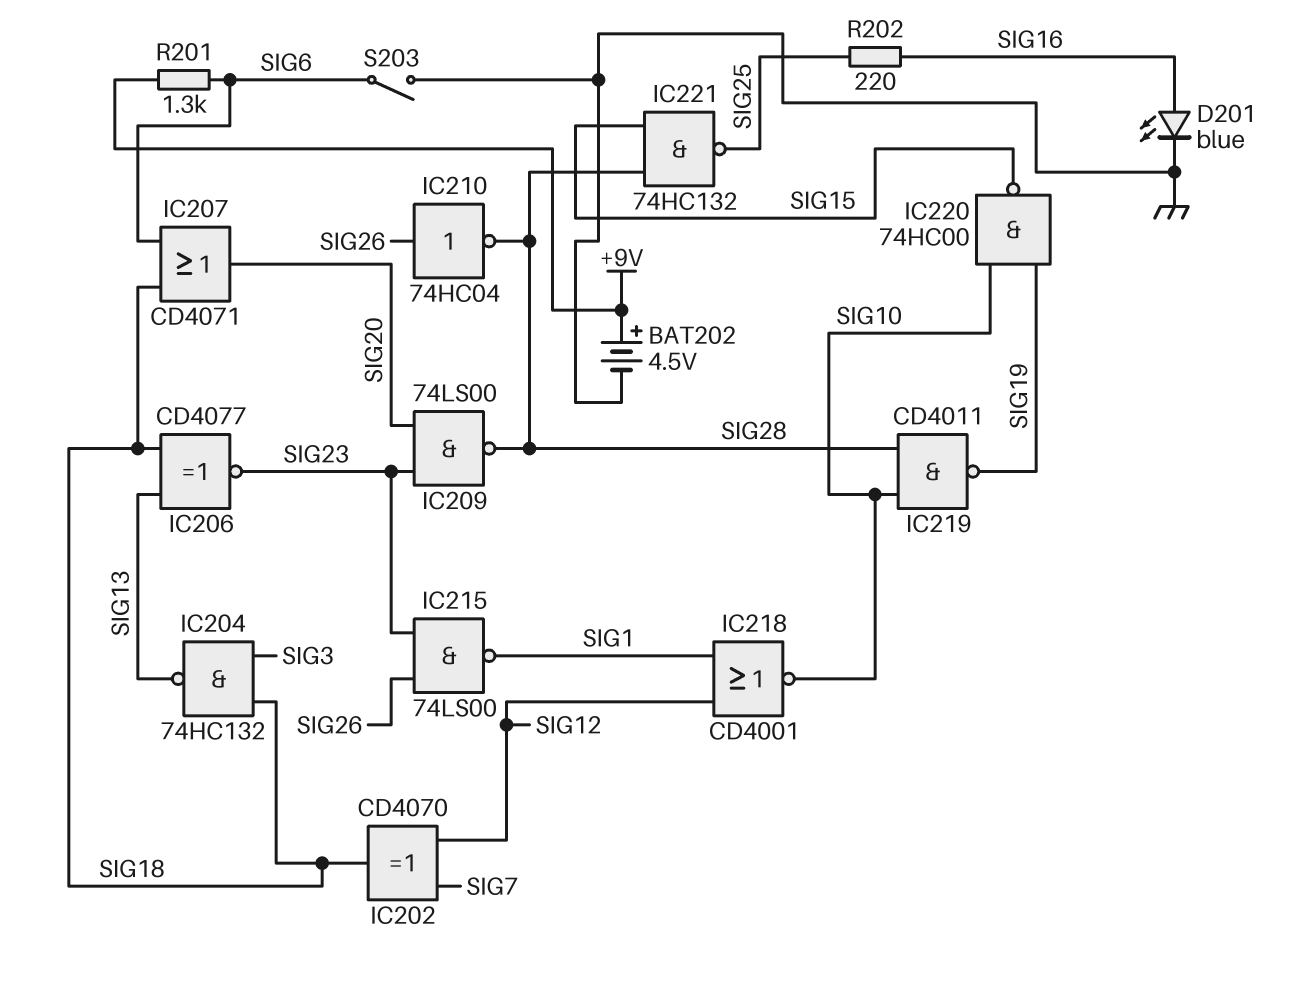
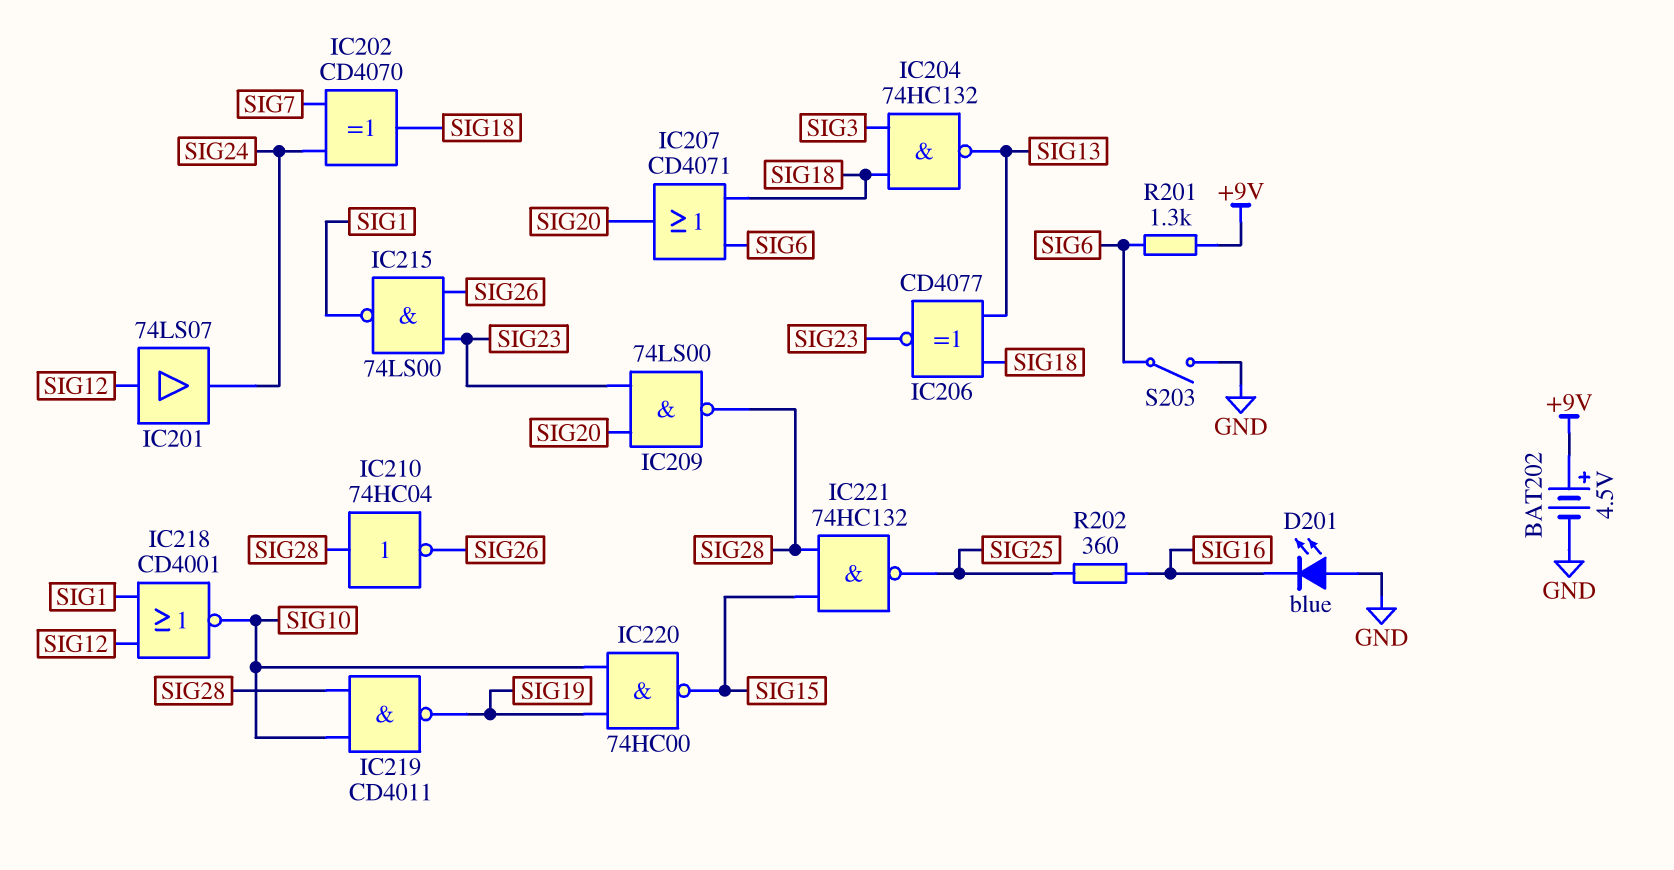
D201: LED blue (A SIG16, K GND) -> LED blue (A GND, K SIG16)
IC201: none -> buffer 74LS07 (in SIG12, out SIG24)
IC202: XOR CD4070 (in SIG7, in SIG12, out SIG18) -> XOR CD4070 (in SIG7, in SIG24, out SIG18)
IC210: NOT 74HC04 (in SIG26, out SIG28) -> NOT 74HC04 (in SIG28, out SIG26)
R202: 220 (SIG16, SIG25) -> 360 (SIG16, SIG25)

